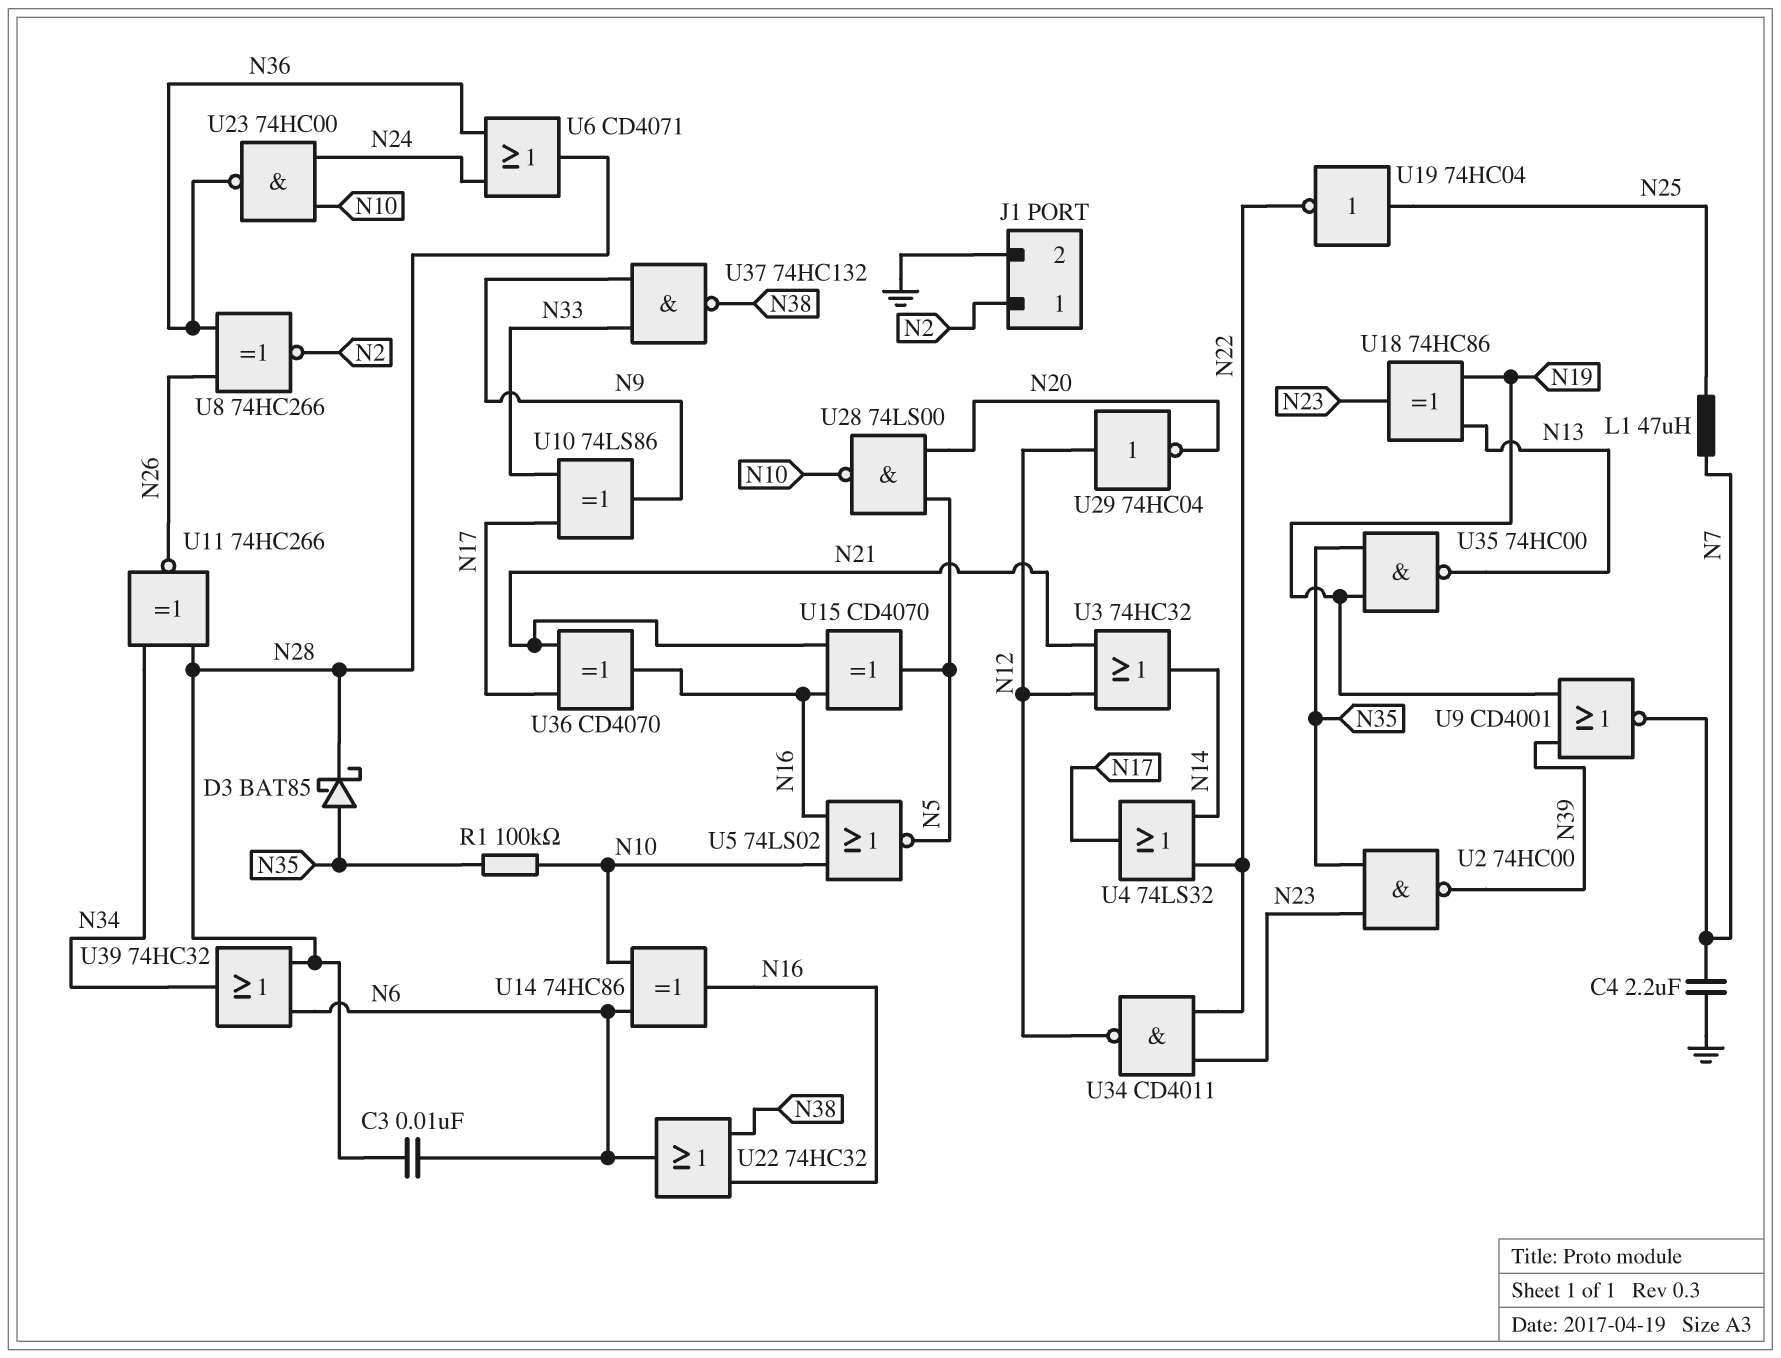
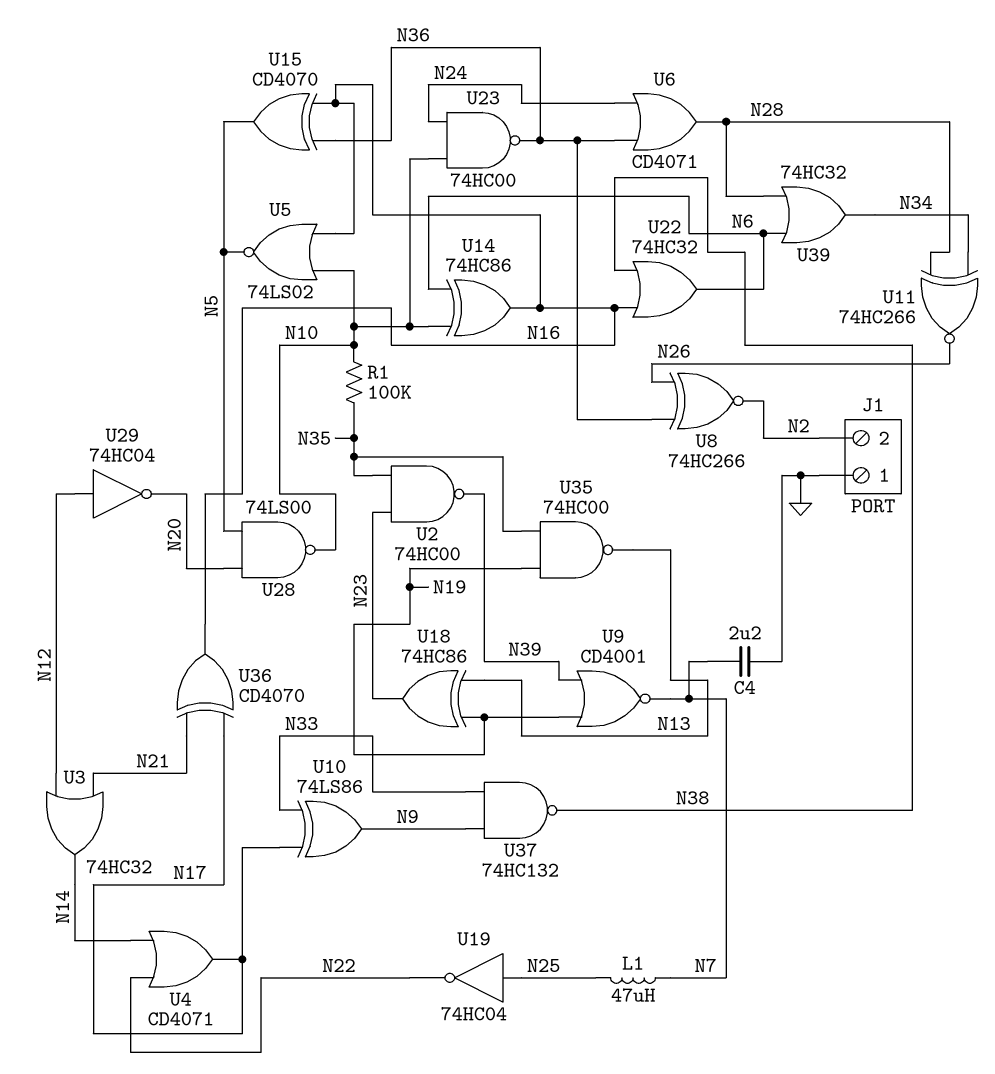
C3: 10nF (N6, N28) -> none
D3: schottky BAT85 (A N35, K N28) -> none
J1 pin 1: N2 -> GND
J1 pin 2: GND -> N2
U4: OR 74LS32 (in N14, in N22, out N17) -> OR CD4071 (in N14, in N22, out N17)
U15: XOR CD4070 (in N16, in N21, out N5) -> XOR CD4070 (in N16, in N36, out N5)
U34: NAND CD4011 (in N22, in N23, out N12) -> none

